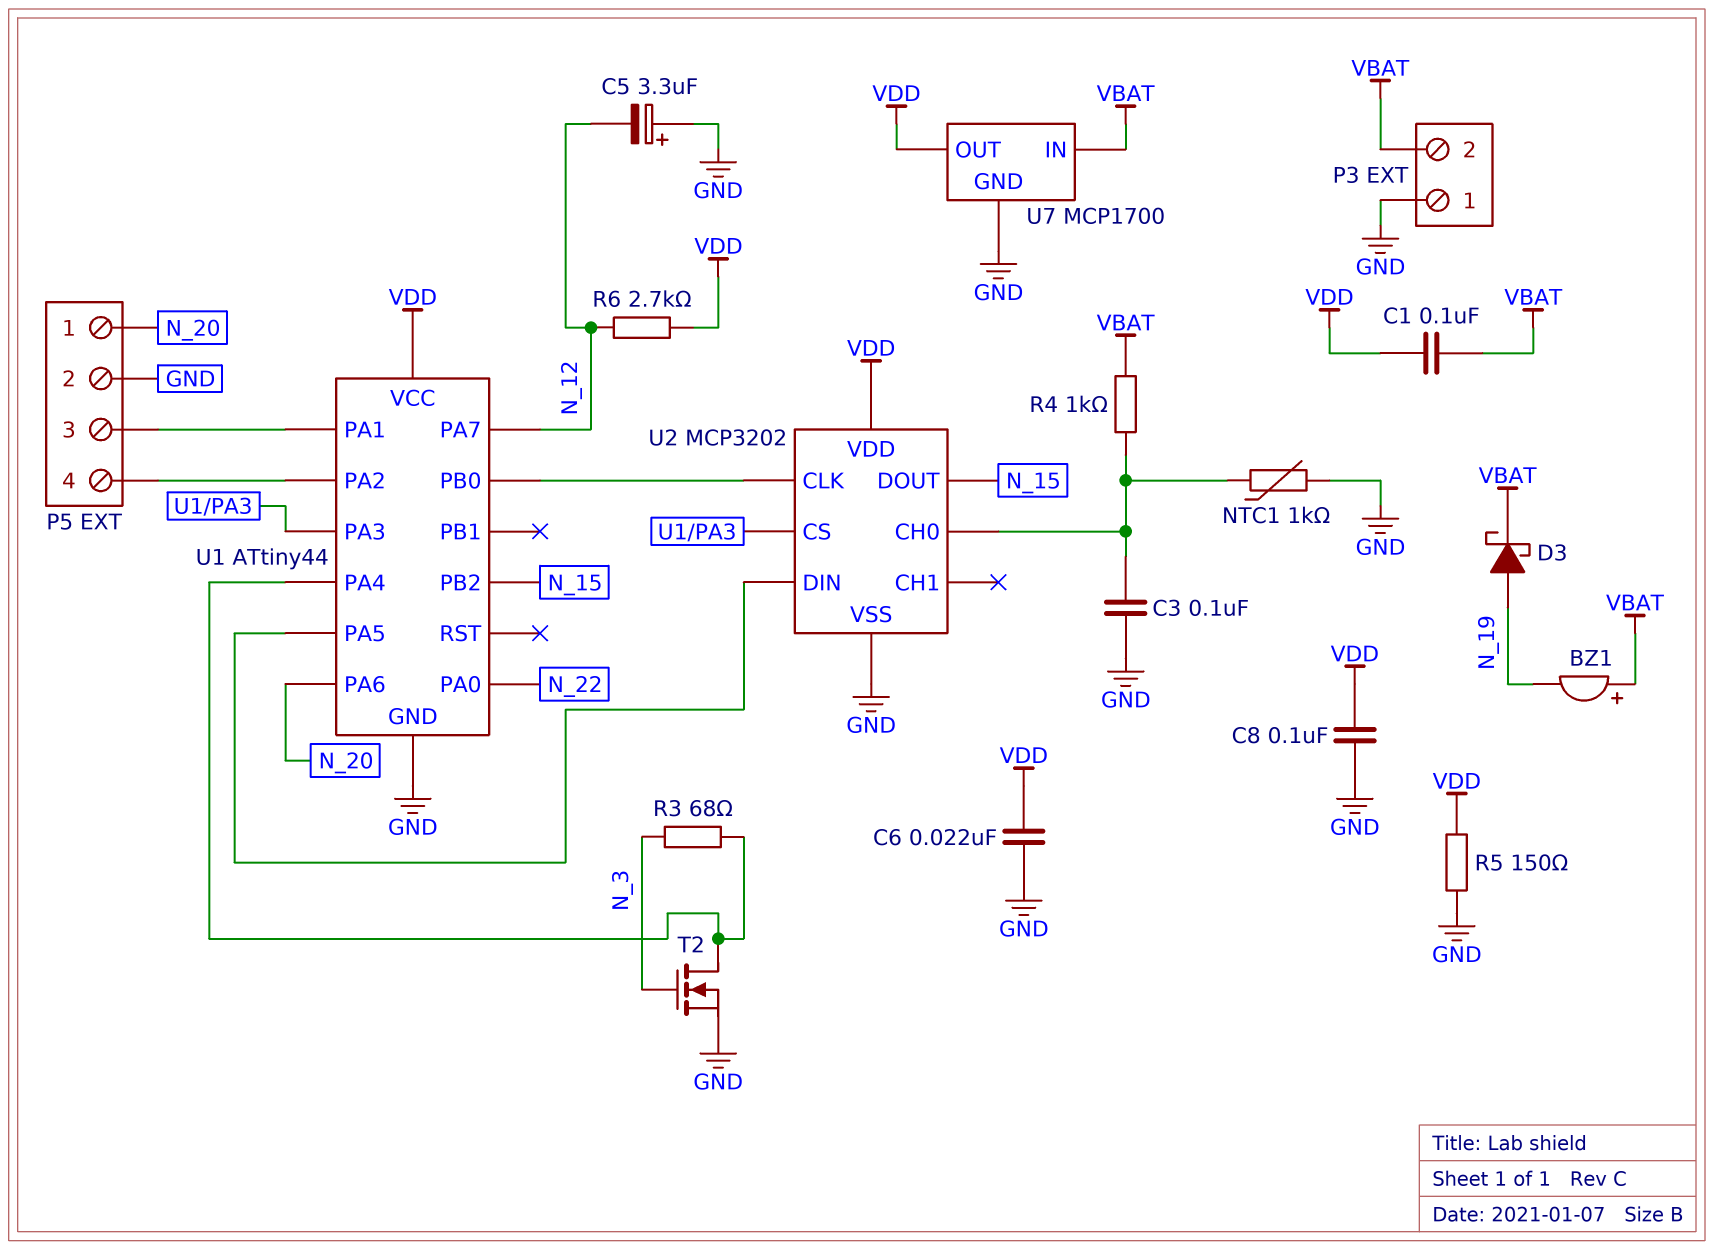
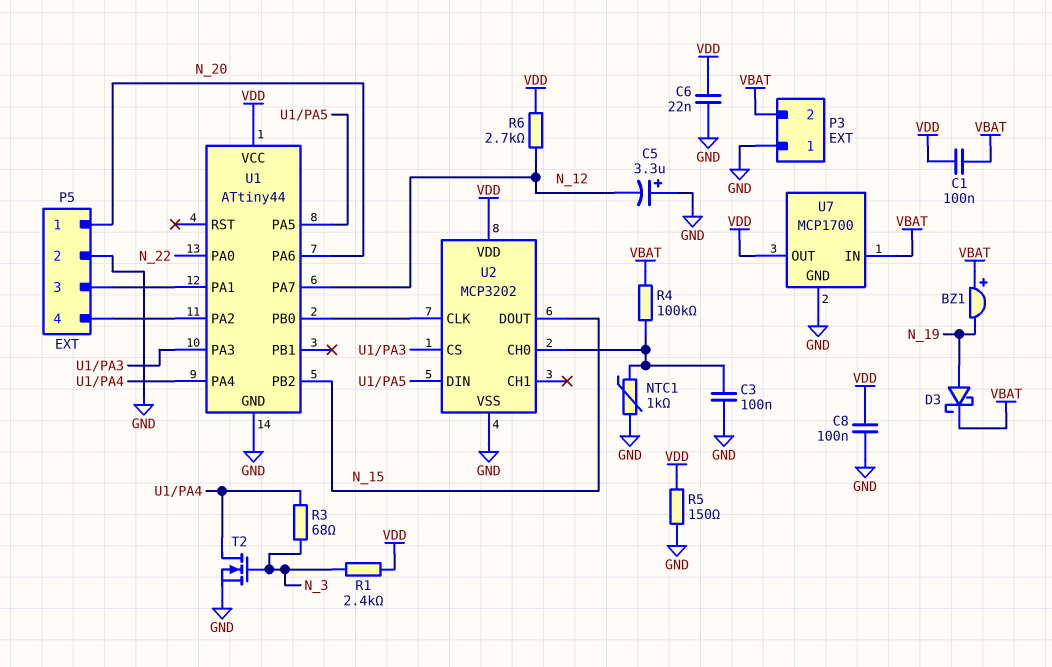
R1: none -> 2.4k (N_3, VDD)
R4: 1k (U2/CH0, VBAT) -> 100k (U2/CH0, VBAT)

